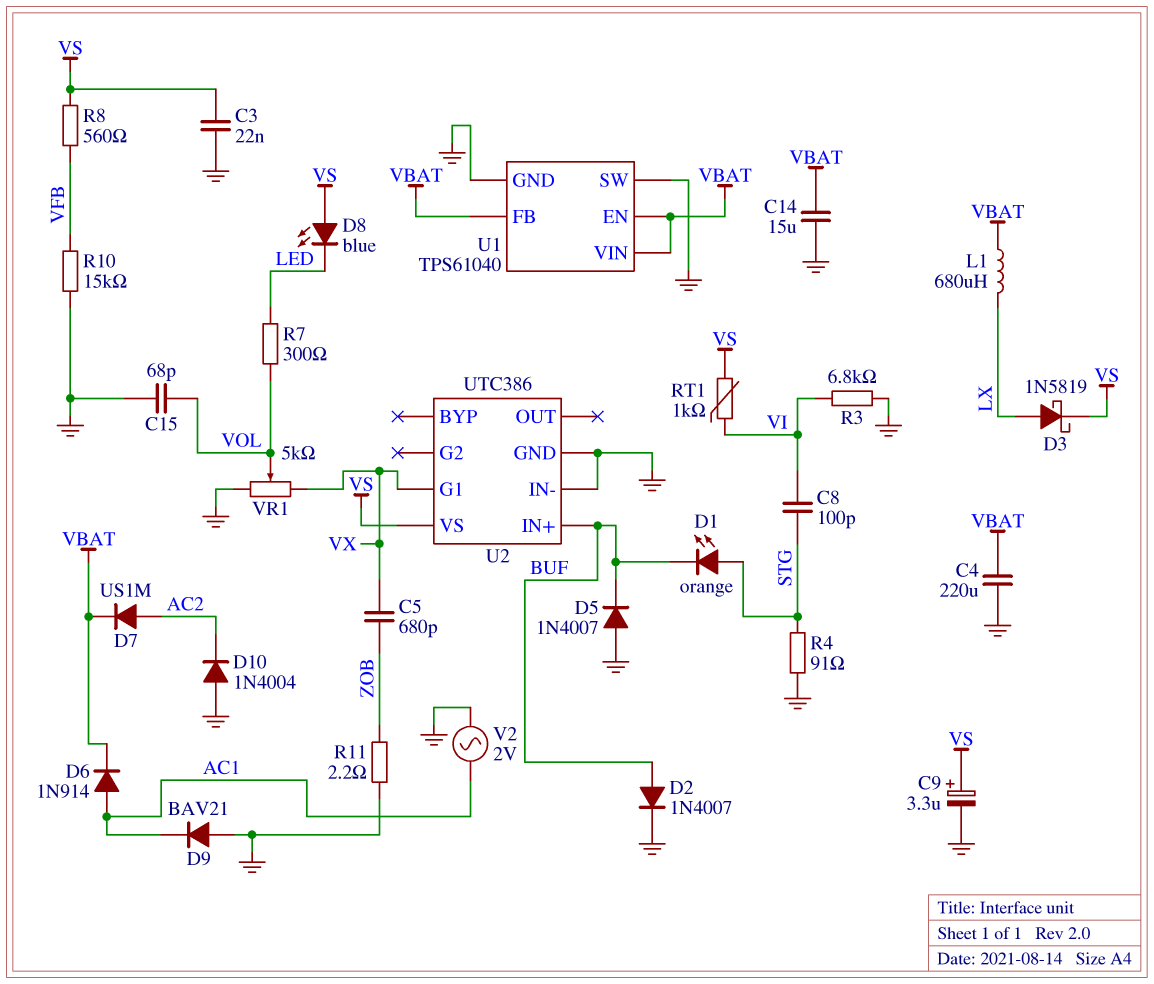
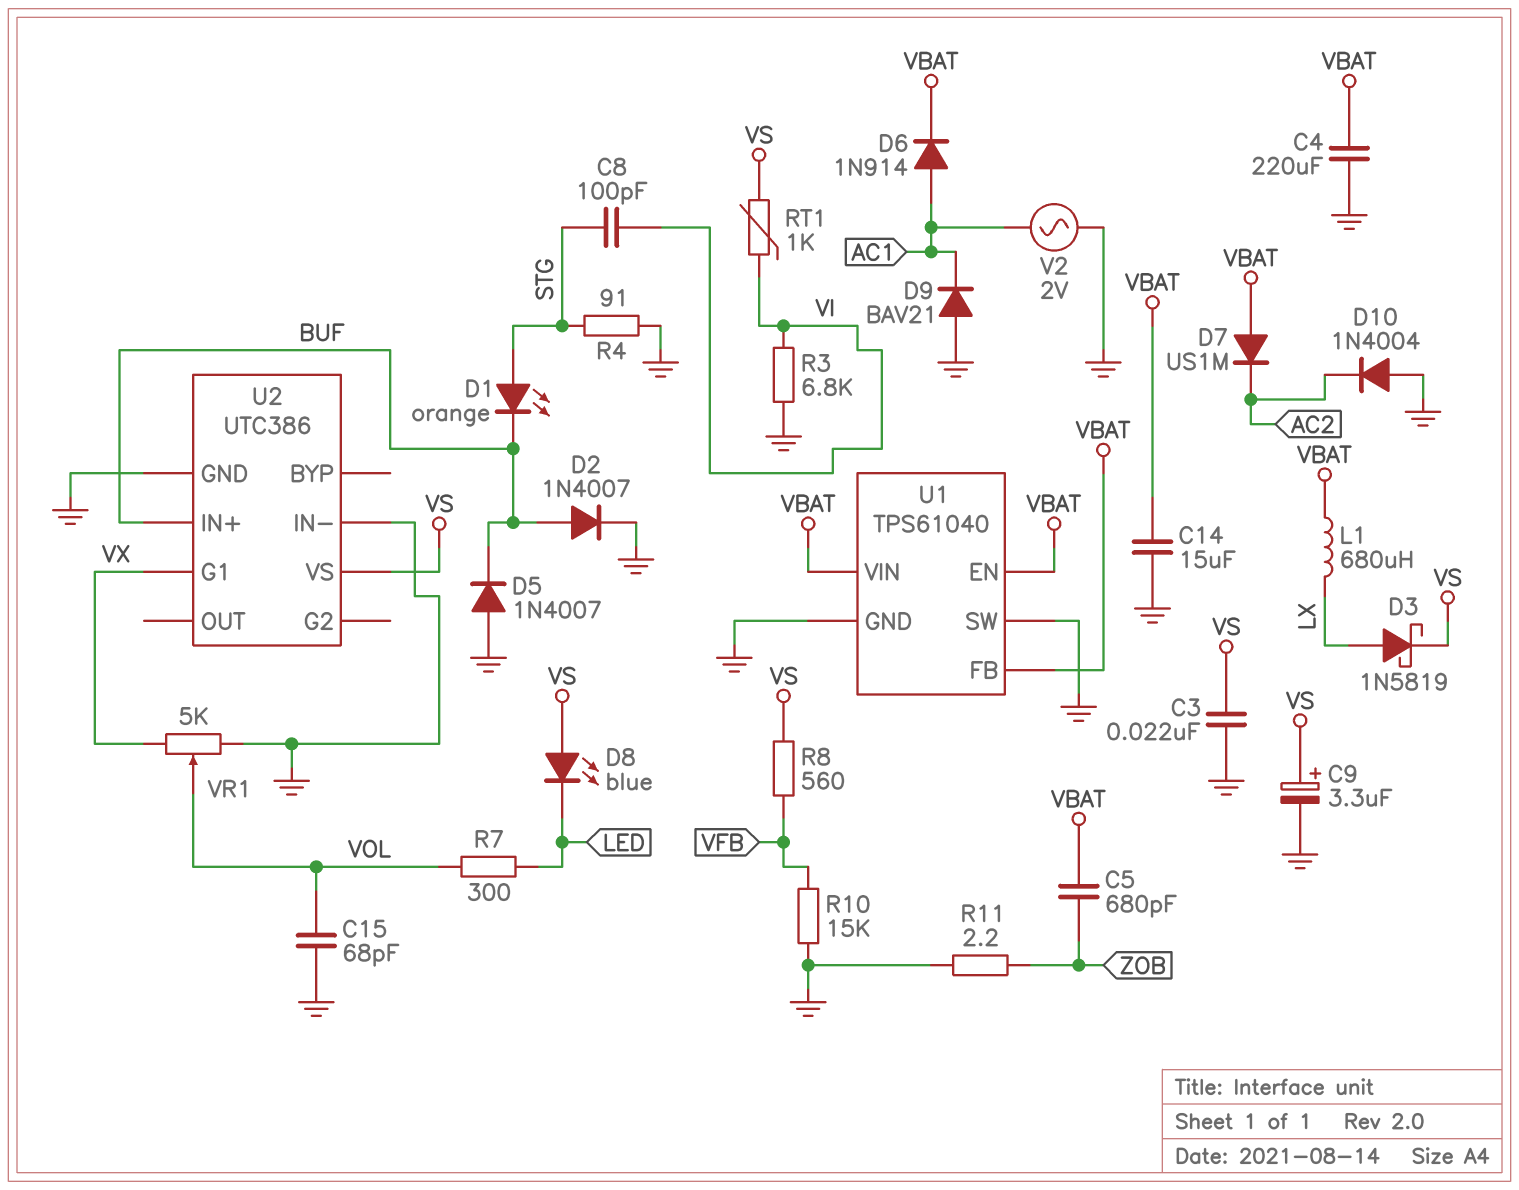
C5: 680pF (VX, ZOB) -> 680pF (VBAT, ZOB)
D7: diode US1M (A AC2, K VBAT) -> diode US1M (A VBAT, K AC2)

